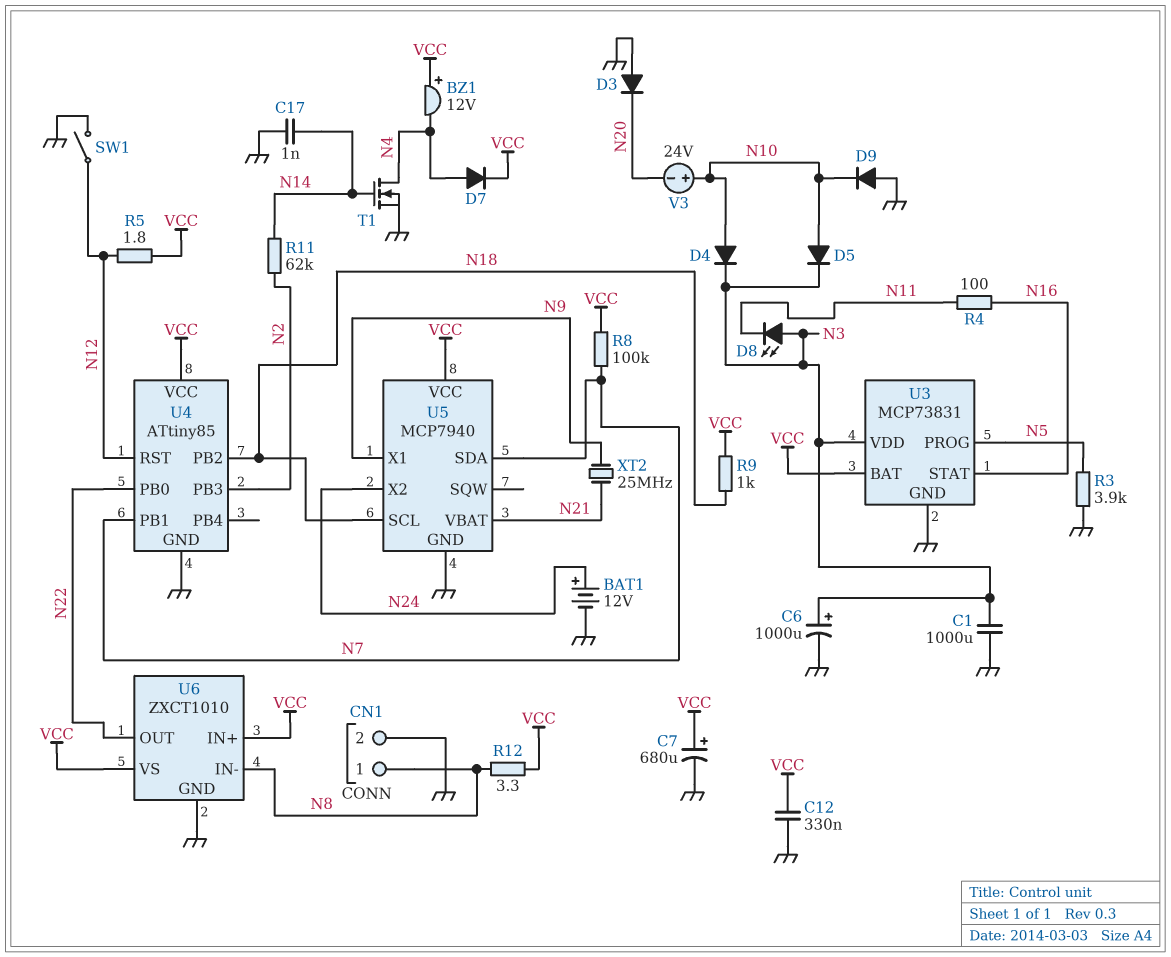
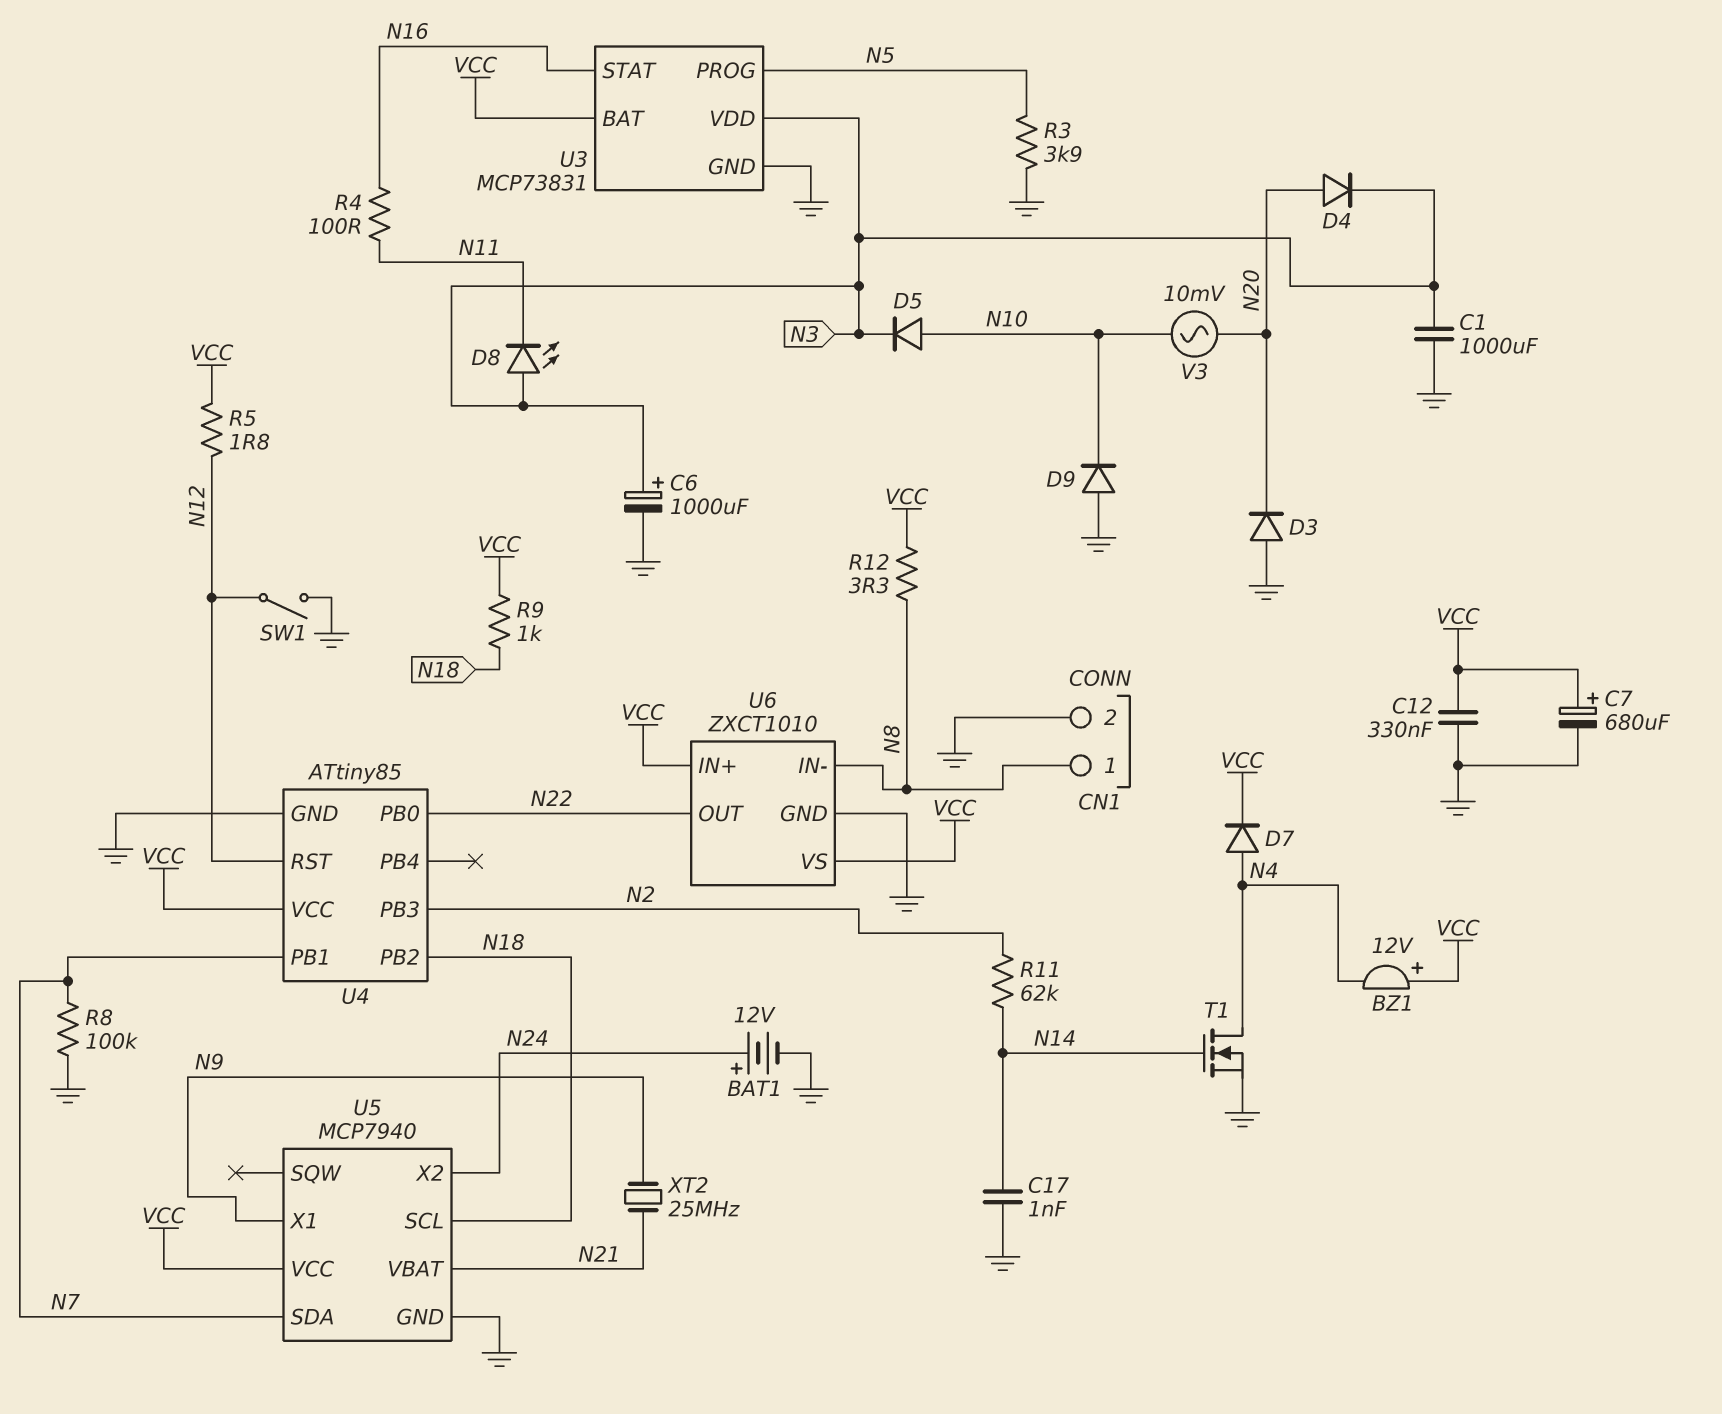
D4: diode (A N10, K N3) -> diode (A N20, K N3)
R8: 100k (N7, VCC) -> 100k (GND, N7)
V3: 24V (plus N10, minus N20) -> AC 10mV (N10, N20)

